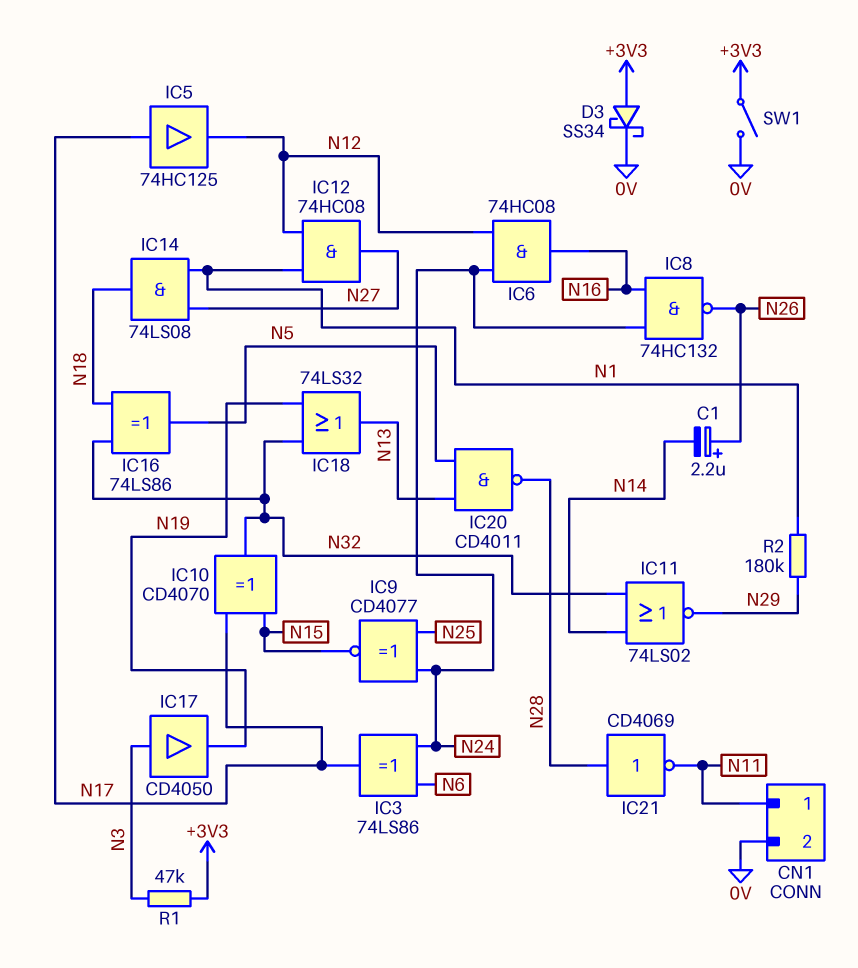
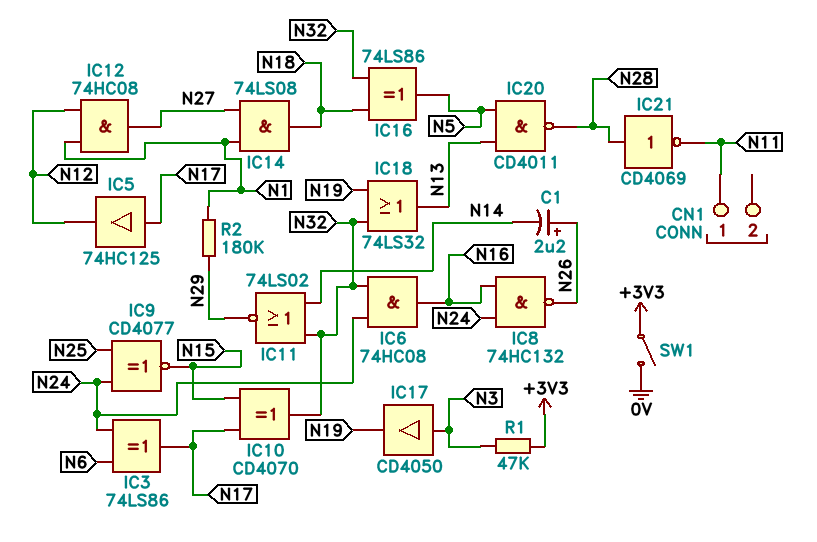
CN1 pin 2: 0V -> none
D3: schottky SS34 (A +3V3, K 0V) -> none
IC6: AND 74HC08 (in N12, in N24, out N16) -> AND 74HC08 (in N24, in N32, out N16)

